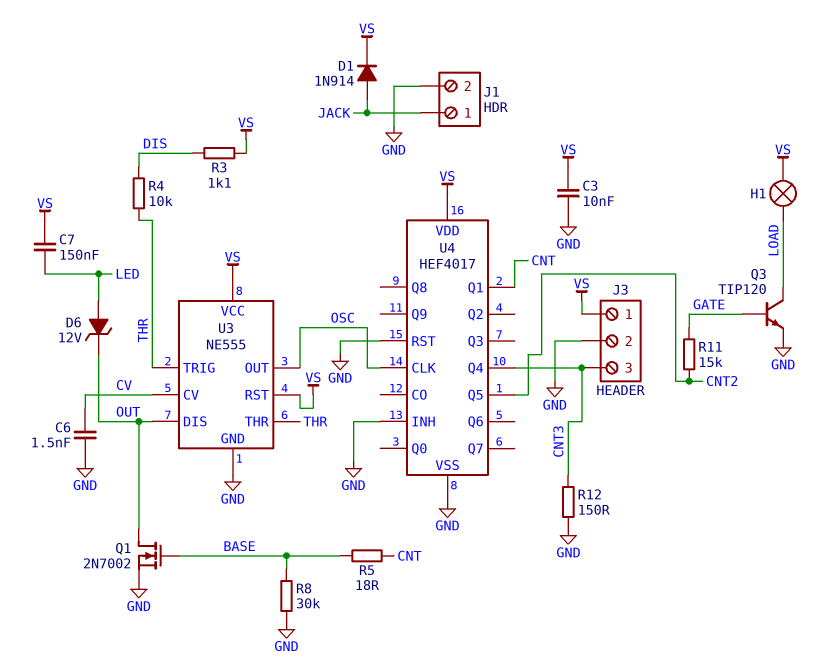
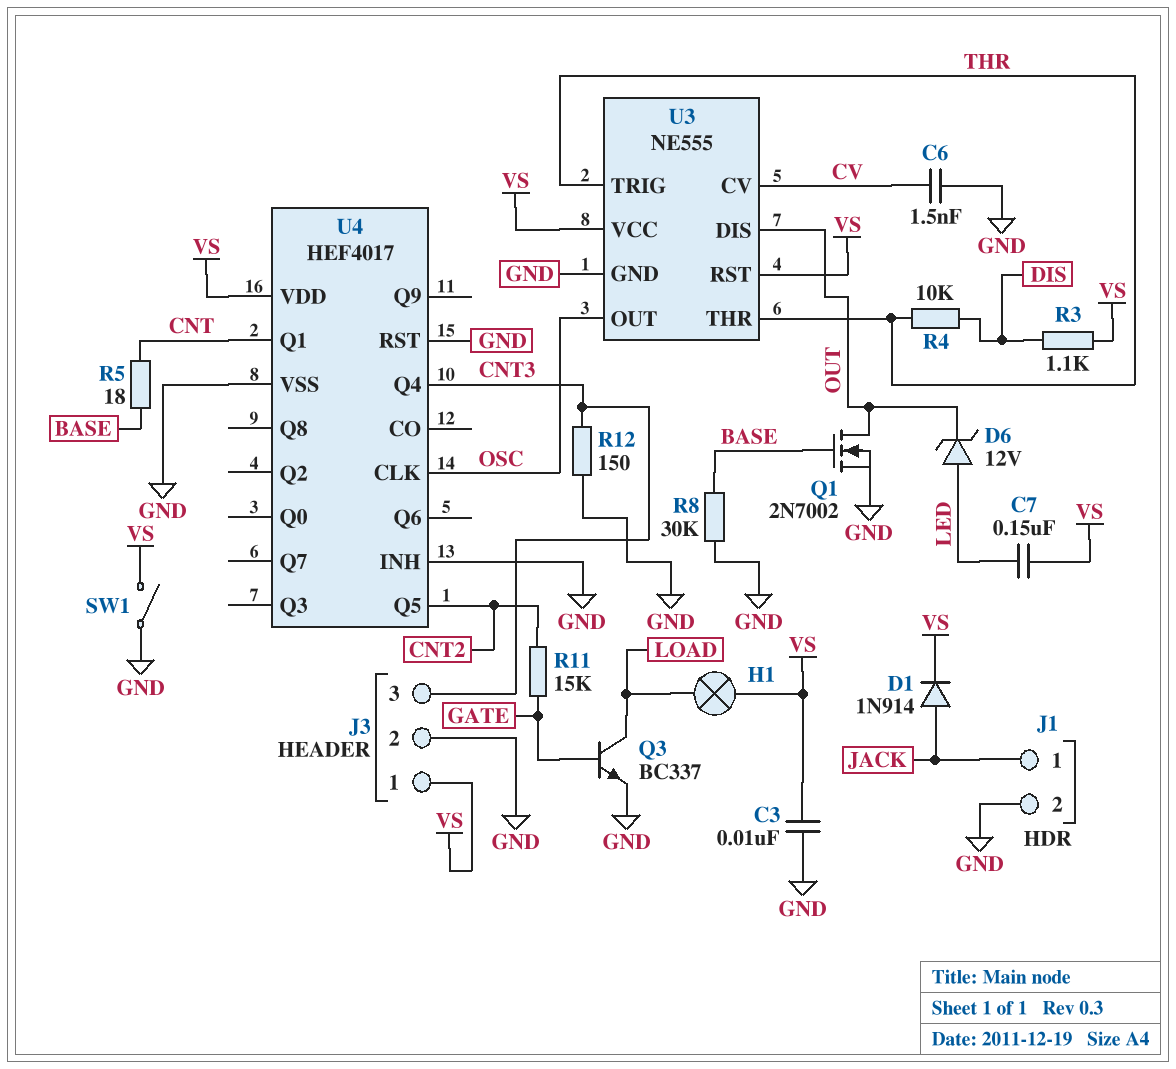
Q3: NPN TIP120 (B GATE, C LOAD, E GND) -> NPN BC337 (B GATE, C LOAD, E GND)
SW1: none -> switch (GND, VS)

